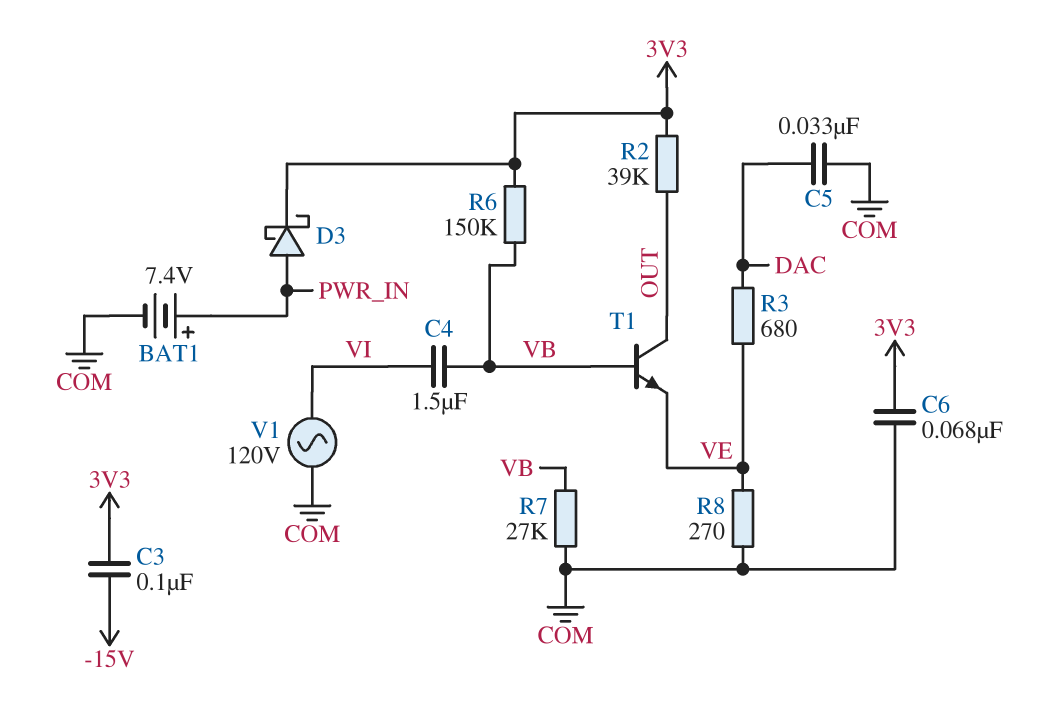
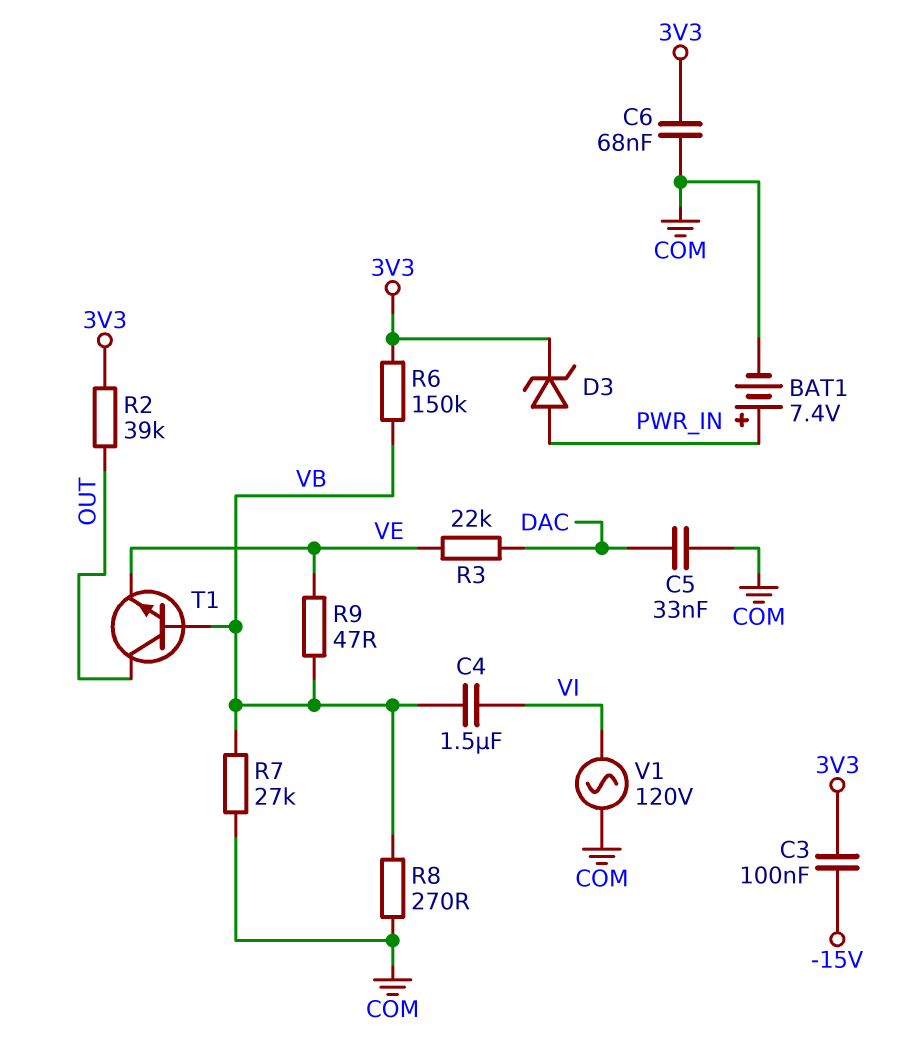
D3: schottky (A PWR_IN, K 3V3) -> zener (A PWR_IN, K 3V3)
R3: 680 (DAC, VE) -> 22k (DAC, VE)
R8: 270 (COM, VE) -> 270 (COM, VB)
R9: none -> 47 (VB, VE)

